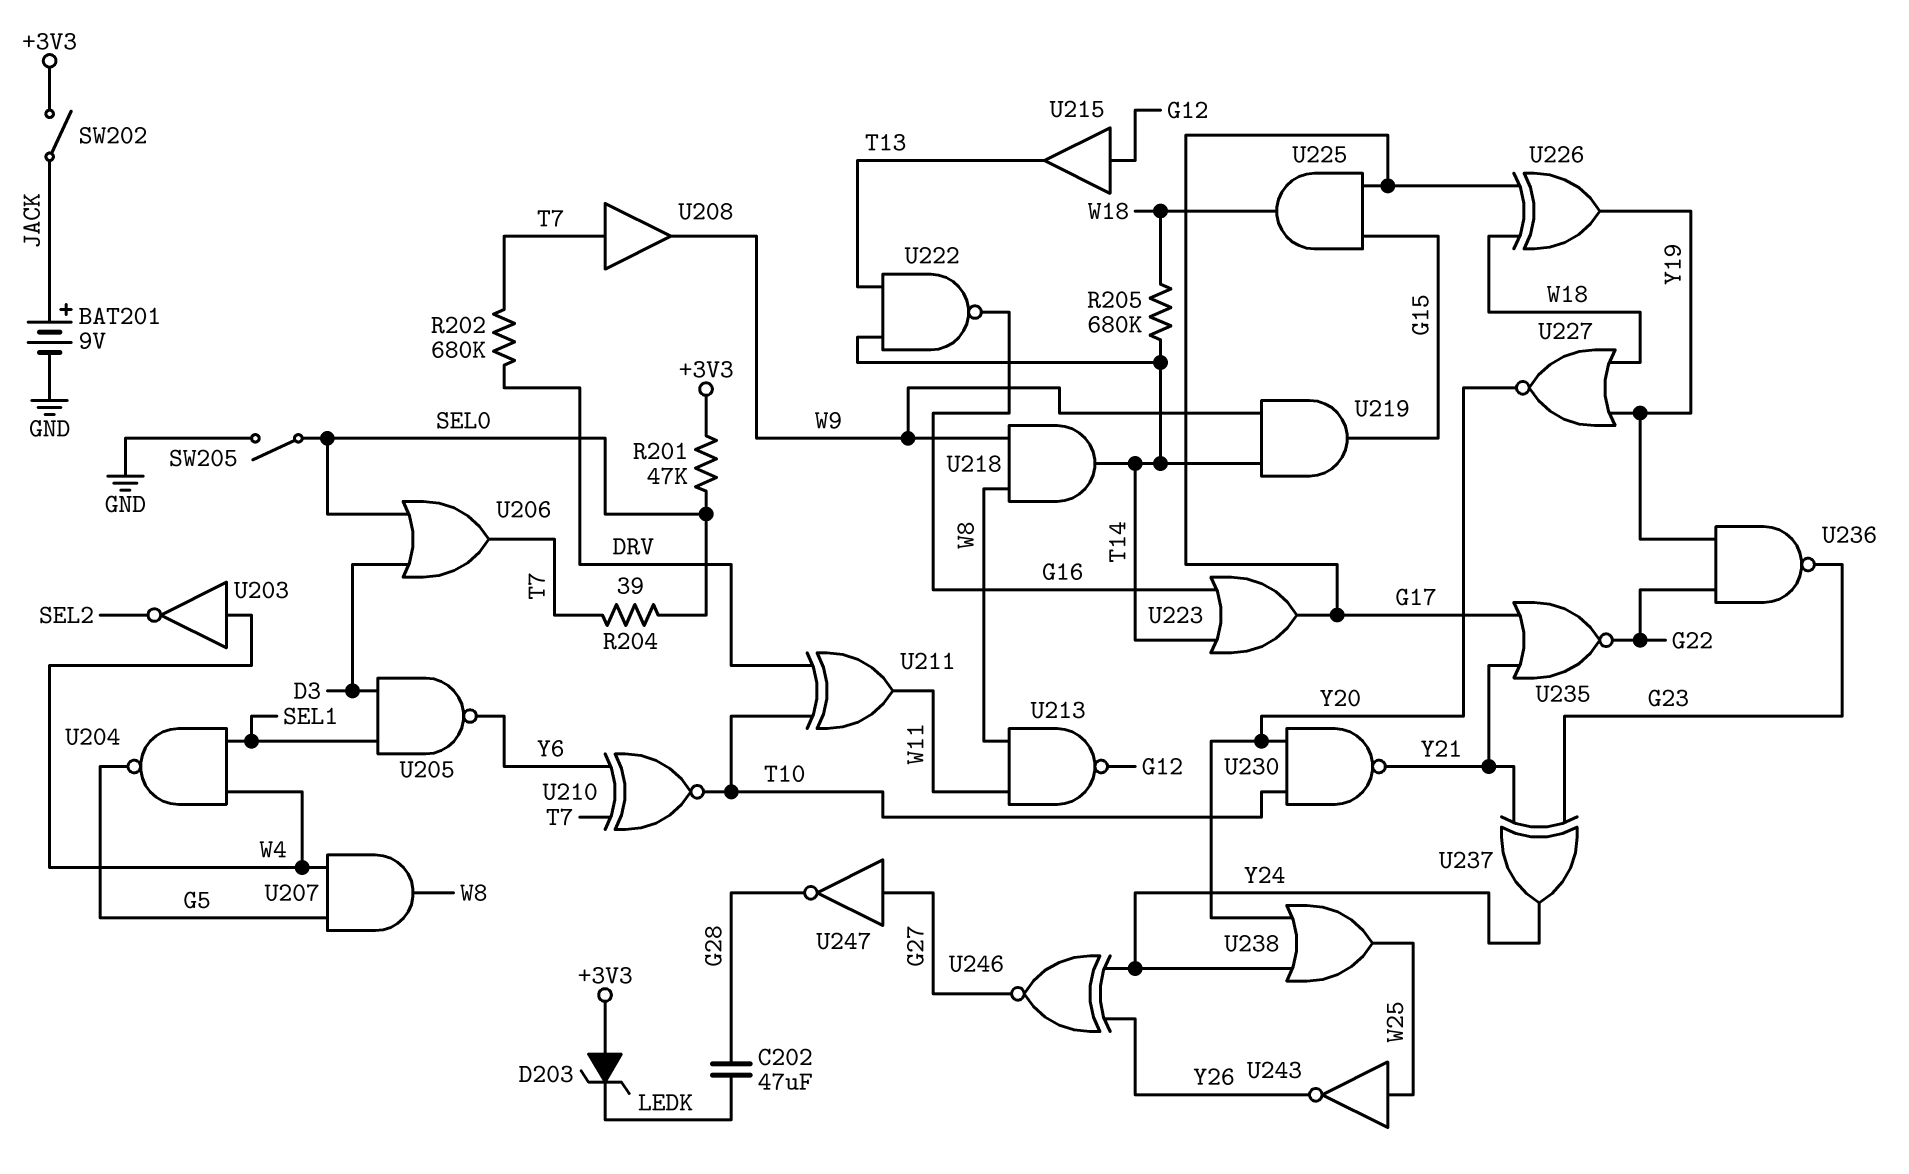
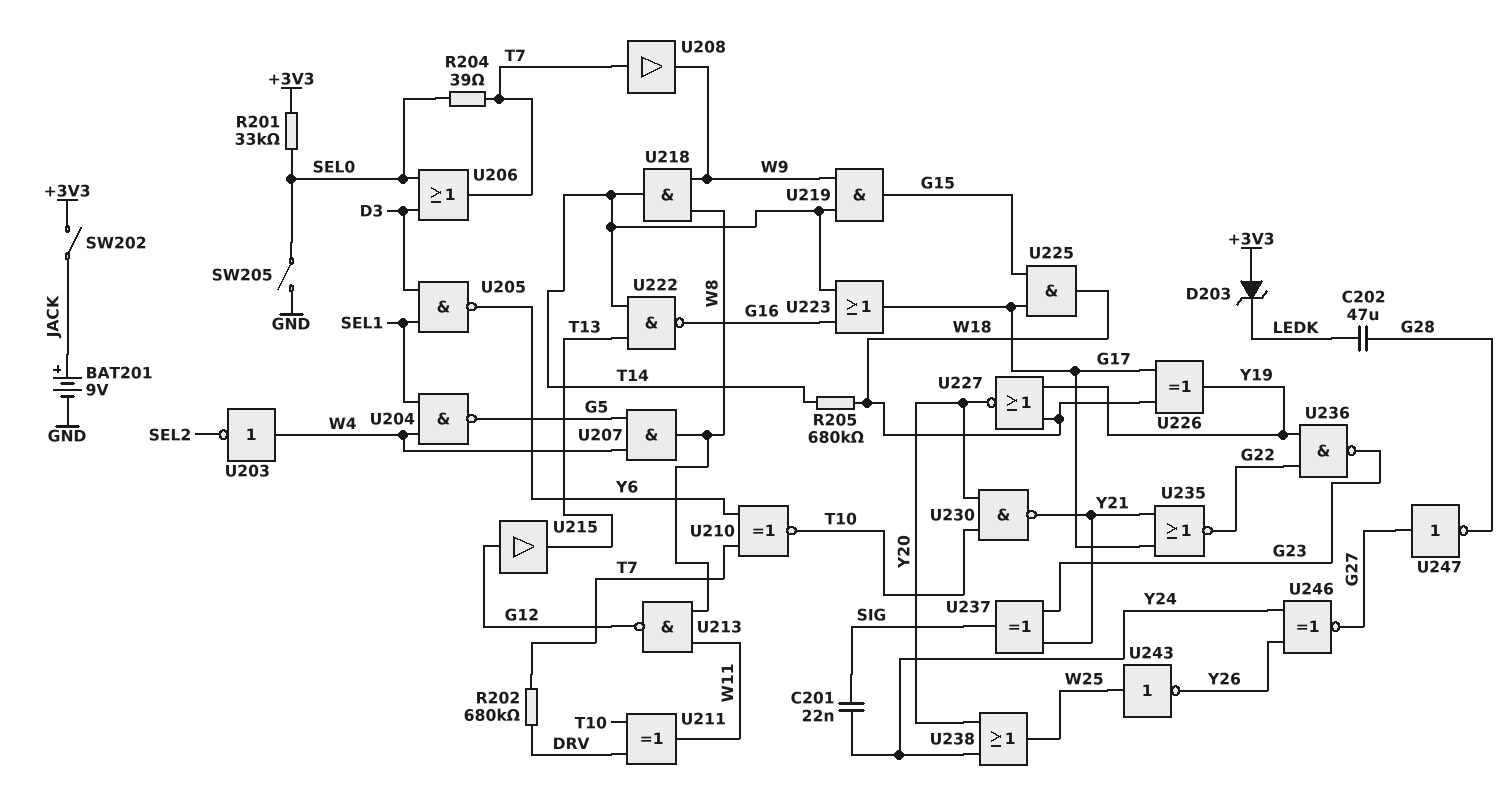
C201: none -> 22nF (SIG, Y24)
R201: 47k (+3V3, SEL0) -> 33k (+3V3, SEL0)
U237: XOR (in G23, in Y21, out Y24) -> XOR (in G23, in Y21, out SIG)

